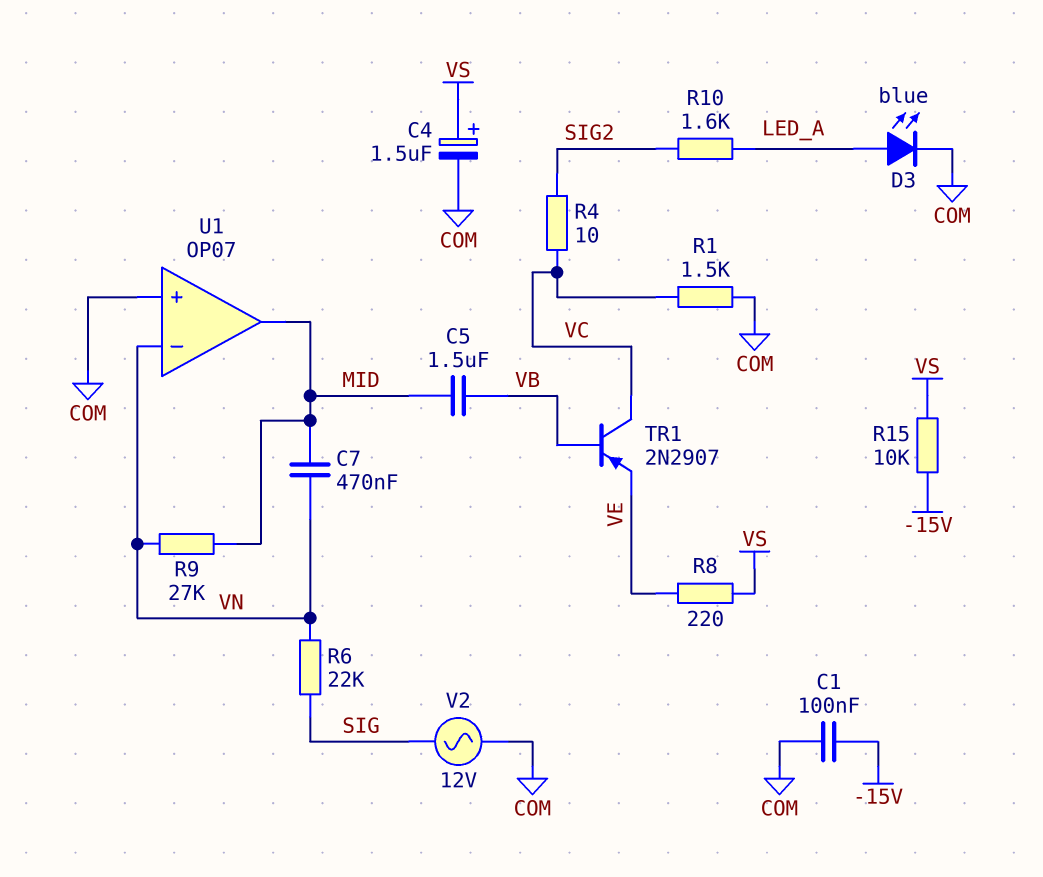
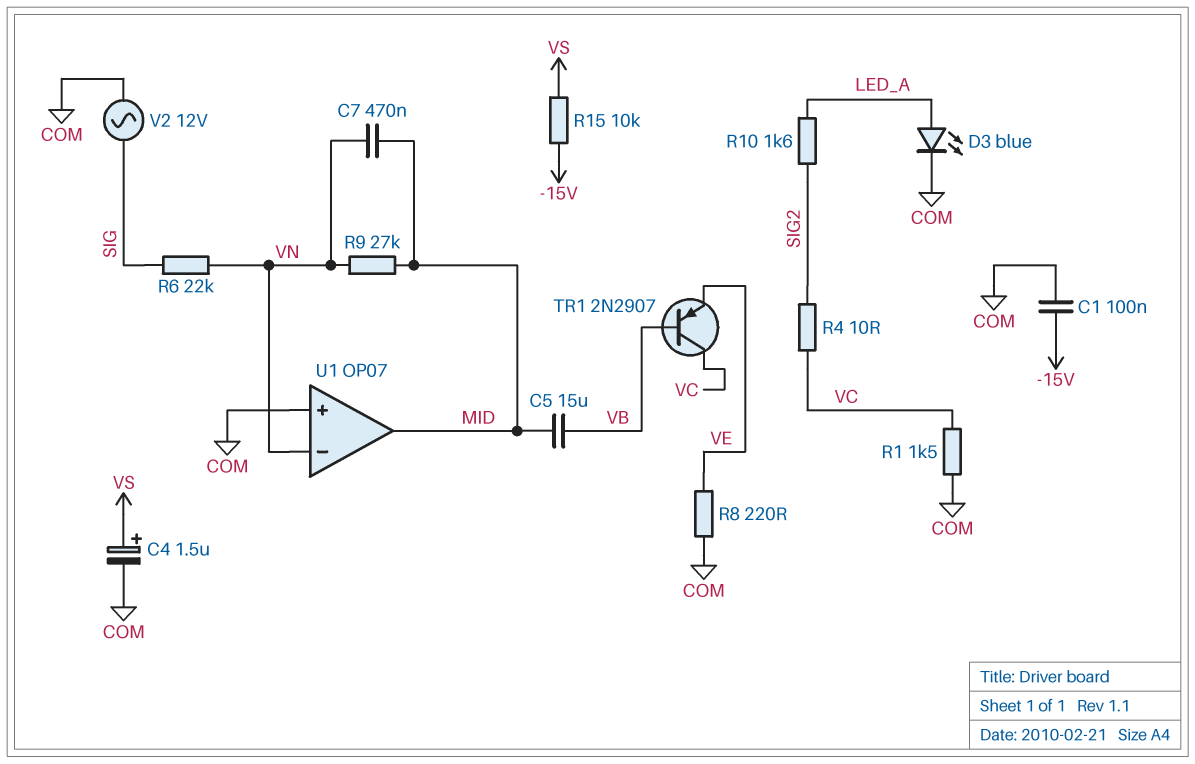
C5: 1.5uF (MID, VB) -> 15uF (MID, VB)
R8: 220 (VE, VS) -> 220 (COM, VE)

